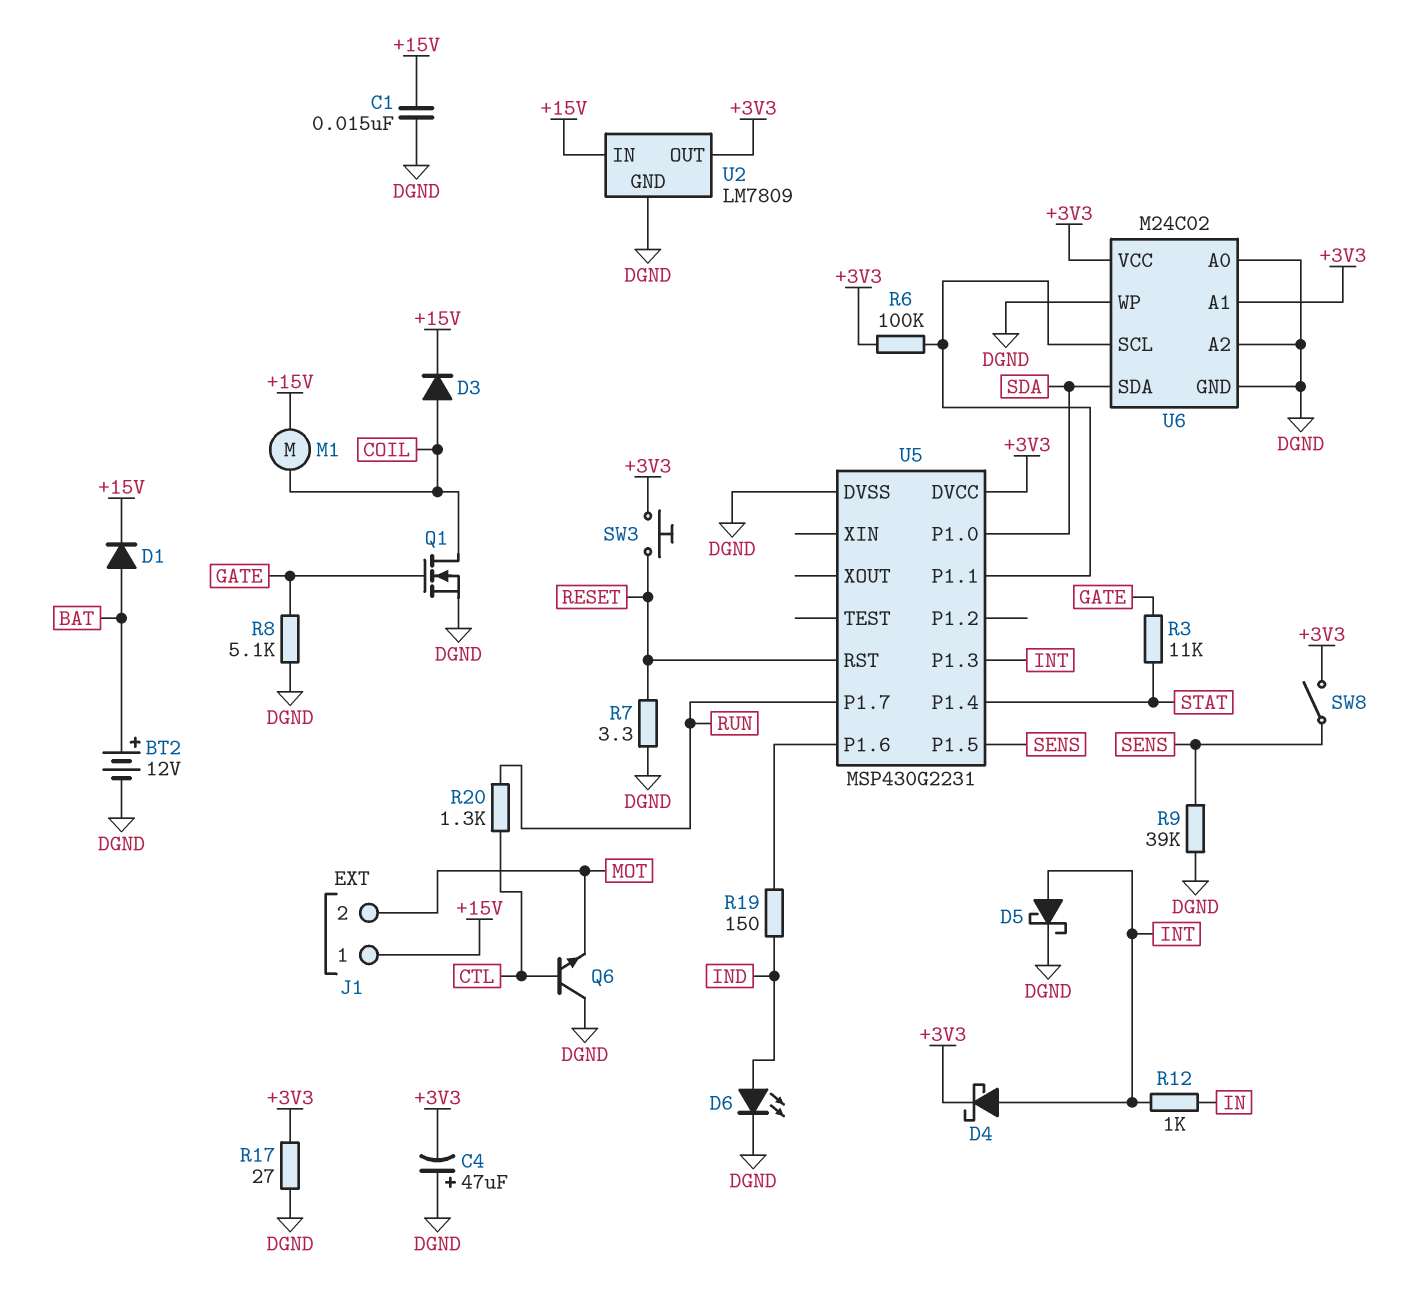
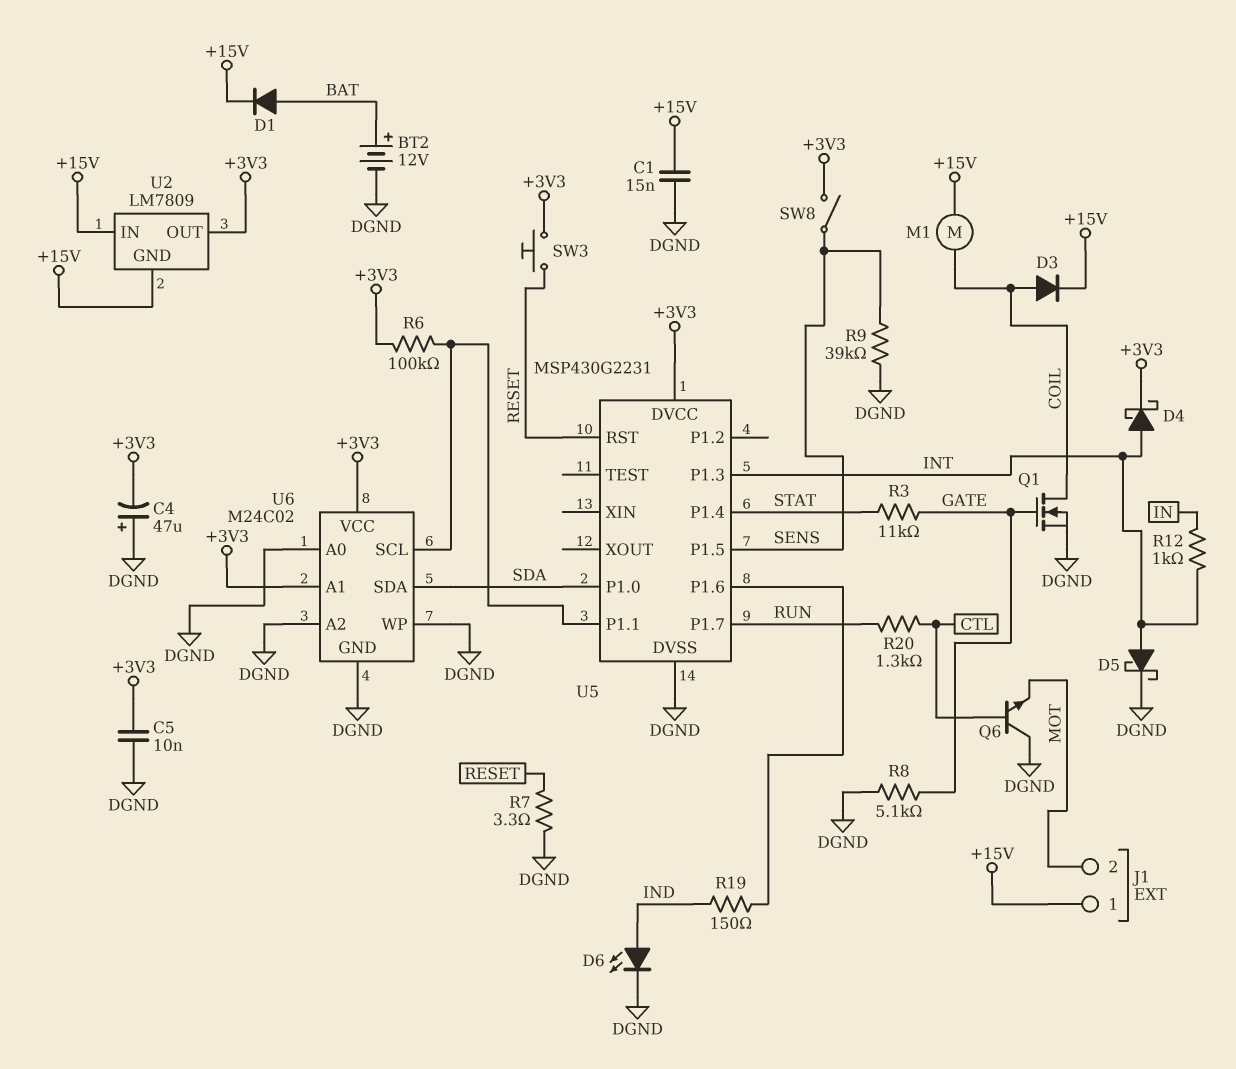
C5: none -> 10nF (+3V3, DGND)
R17: 27 (+3V3, DGND) -> none
U2 pin GND: DGND -> +15V

